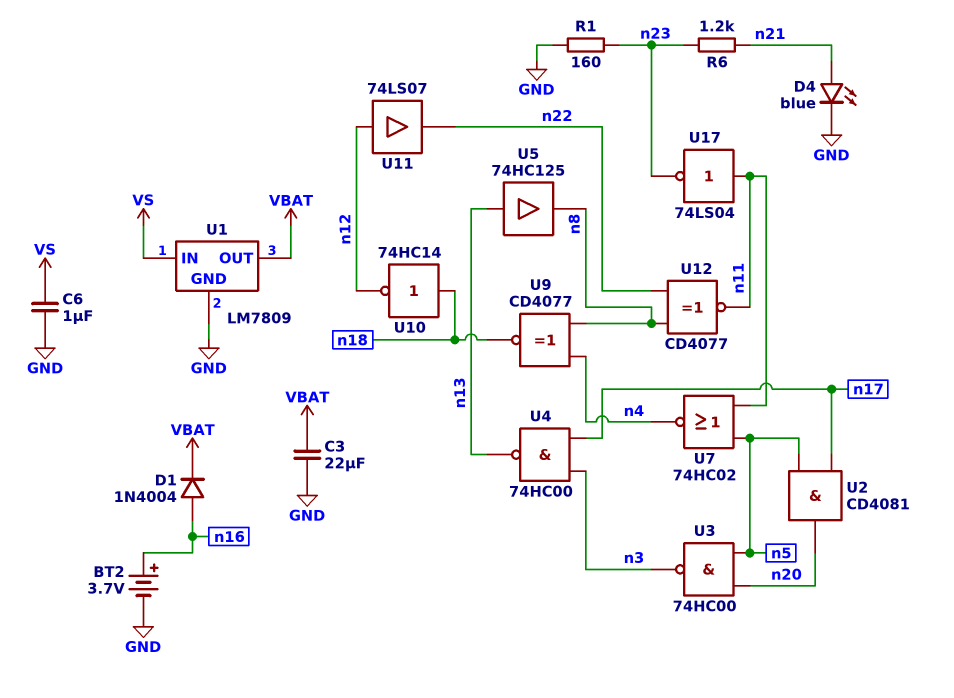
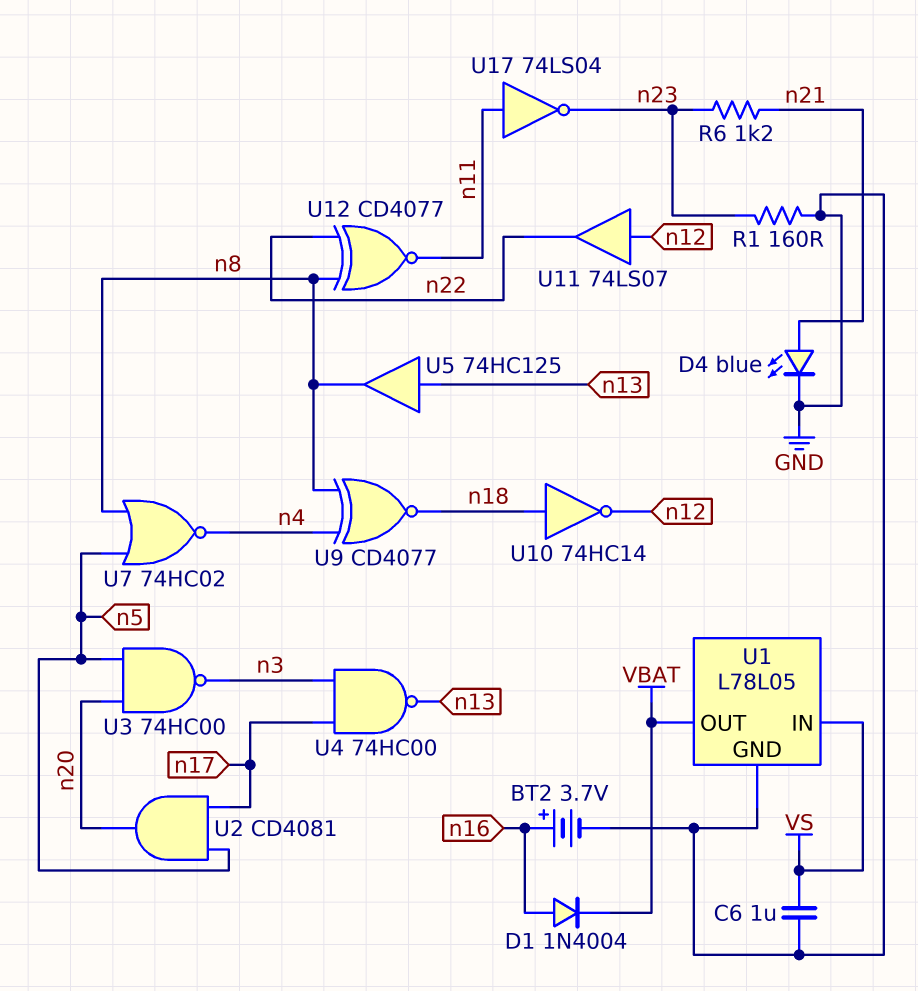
C3: 22uF (GND, VBAT) -> none
U1: LM7809 -> L78L05
U7: NOR 74HC02 (in n5, in n11, out n4) -> NOR 74HC02 (in n5, in n8, out n4)

